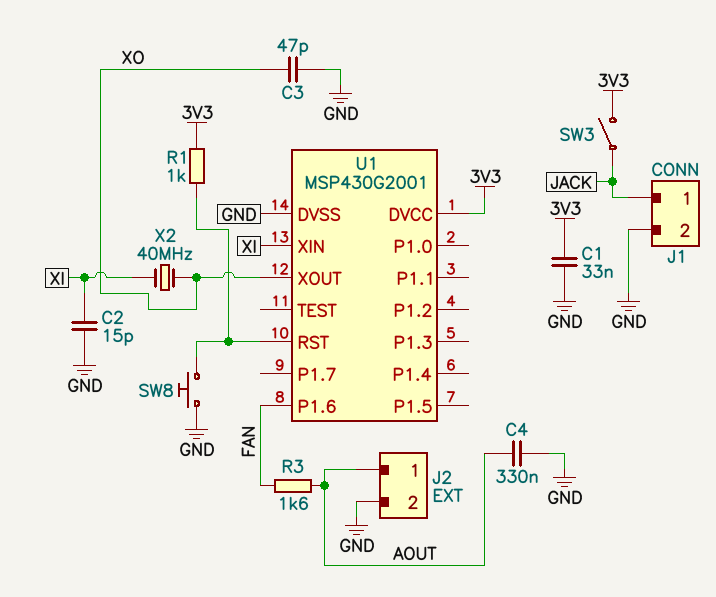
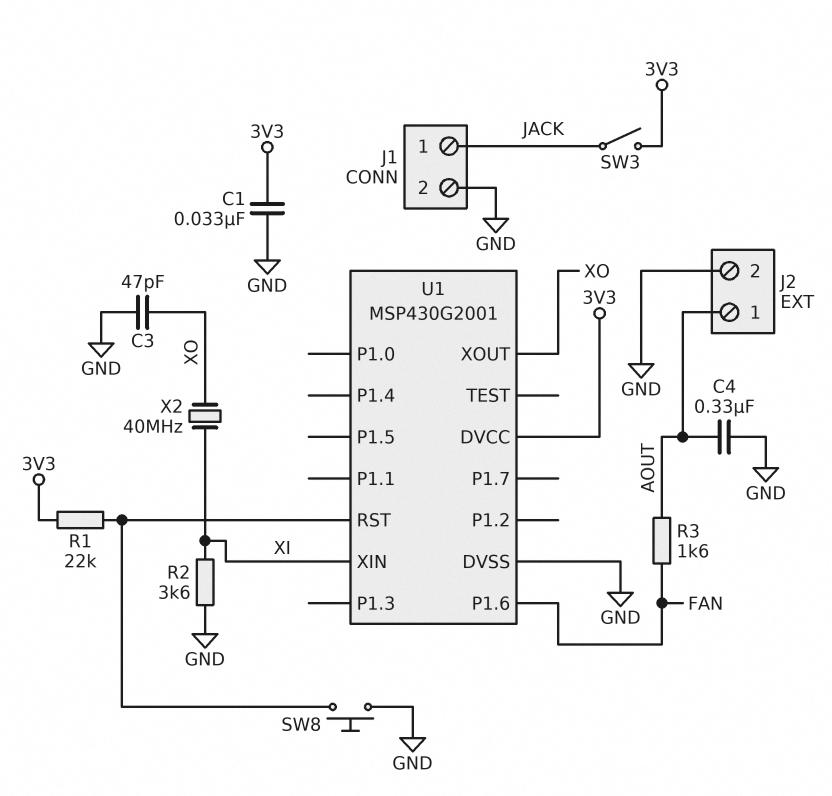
C2: 15pF (GND, XI) -> none
R1: 1k (3V3, U1/RST) -> 22k (3V3, U1/RST)
R2: none -> 3.6k (GND, XI)

